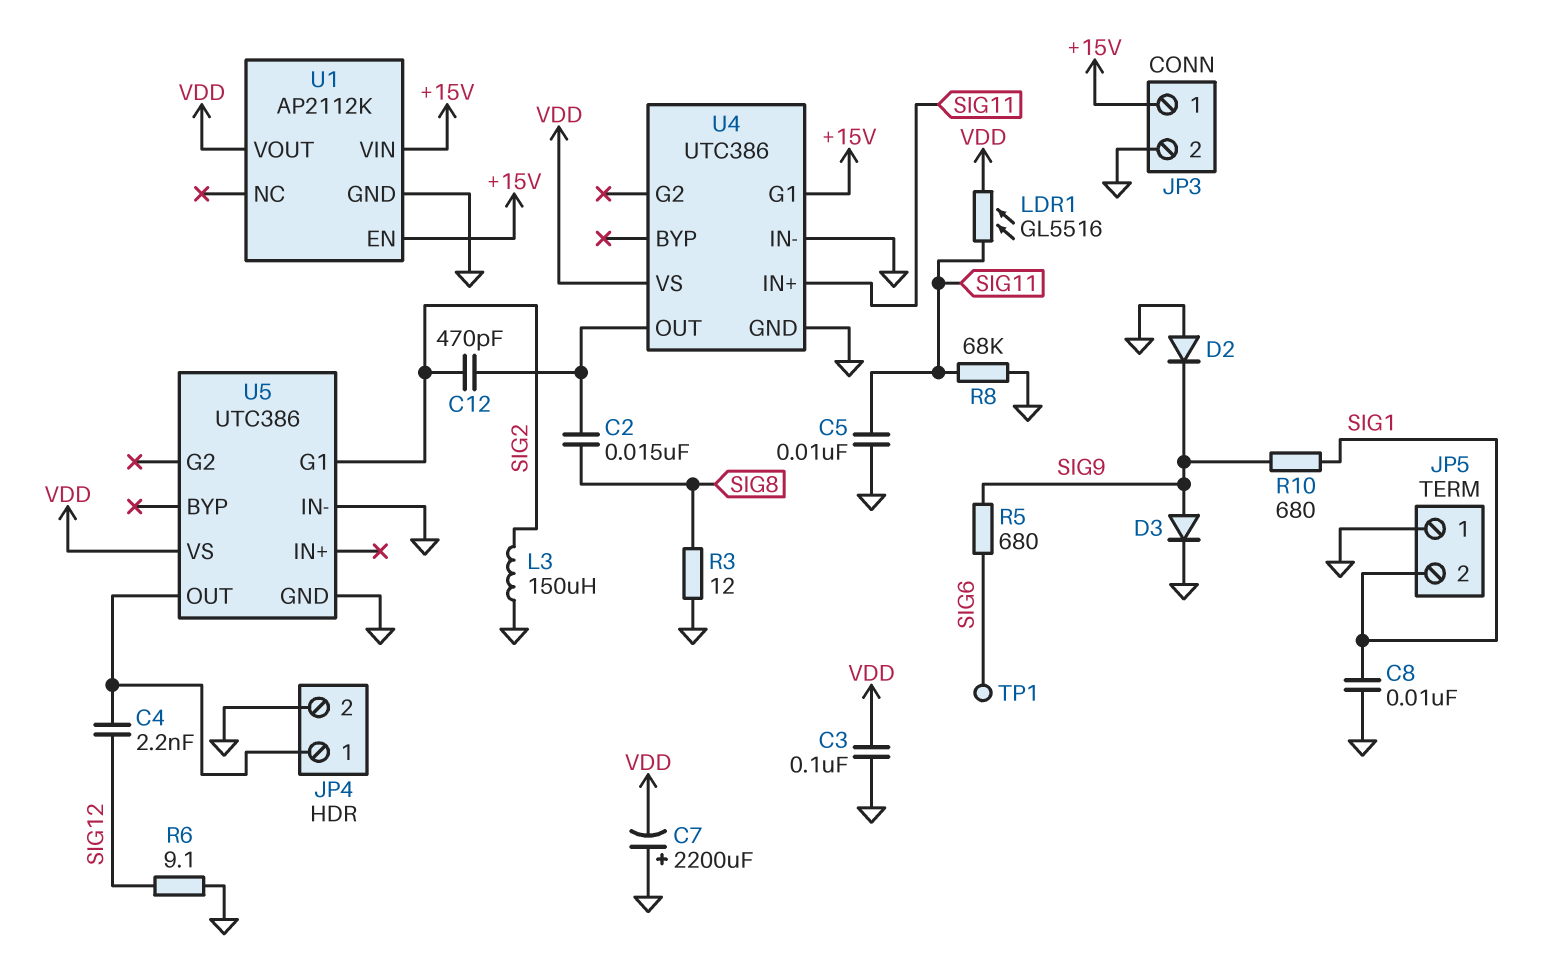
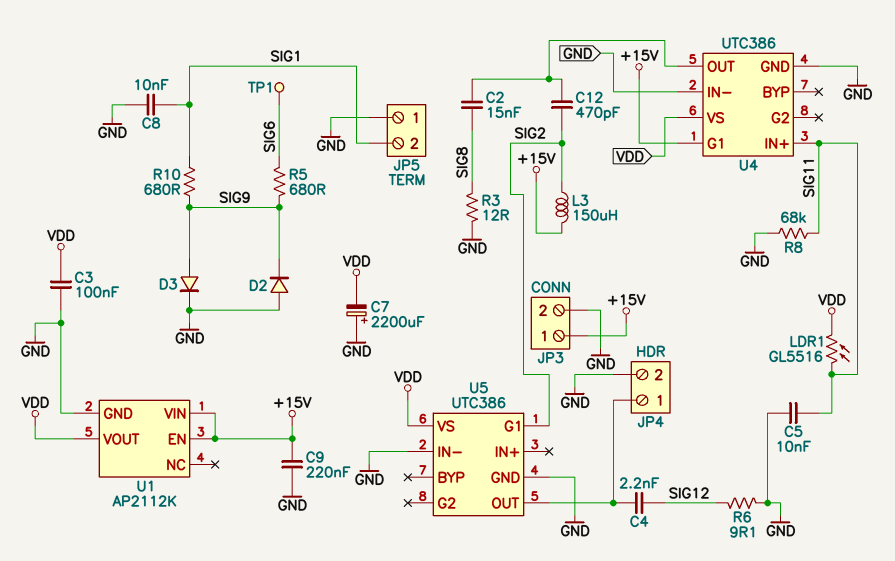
C9: none -> 220nF (+15V, GND)
L3: 150uH (GND, SIG2) -> 150uH (+15V, SIG2)

